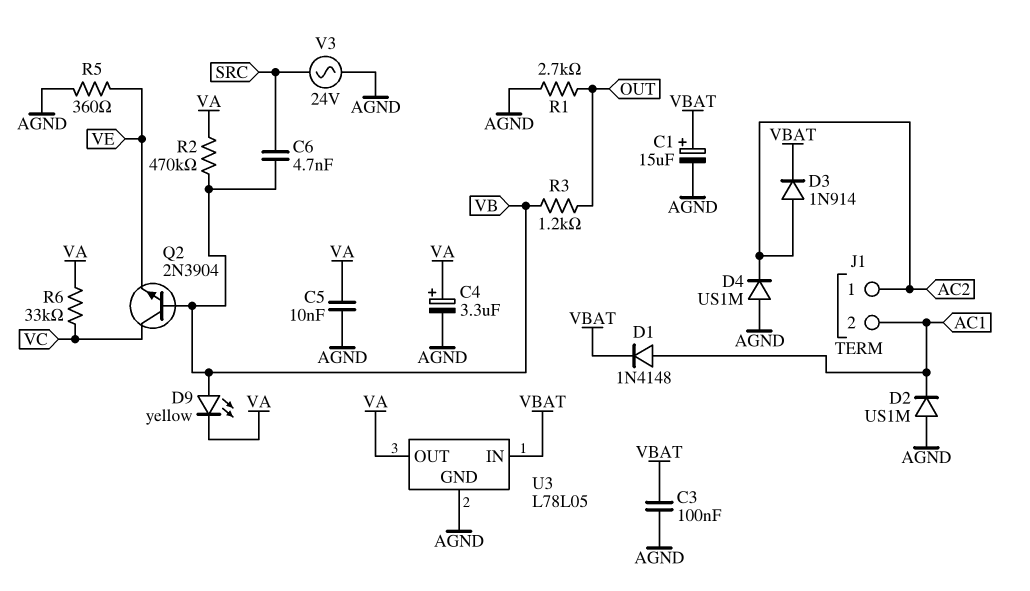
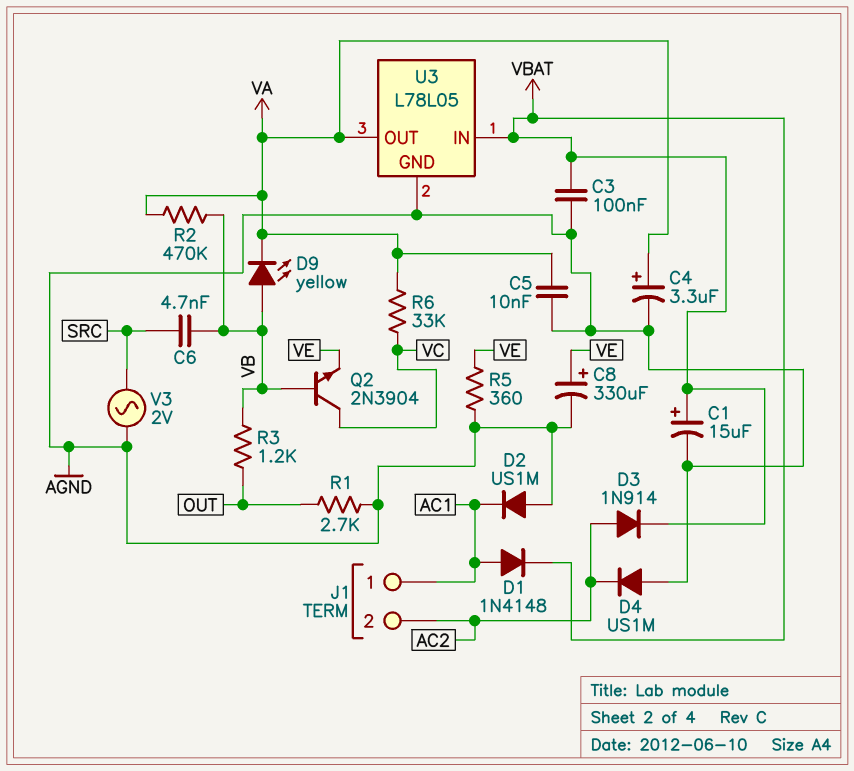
C8: none -> 330uF (plus VE, minus AGND)
J1 pin 1: AC2 -> AC1
J1 pin 2: AC1 -> AC2
V3: AC 24V (AGND, SRC) -> AC 2V (AGND, SRC)

